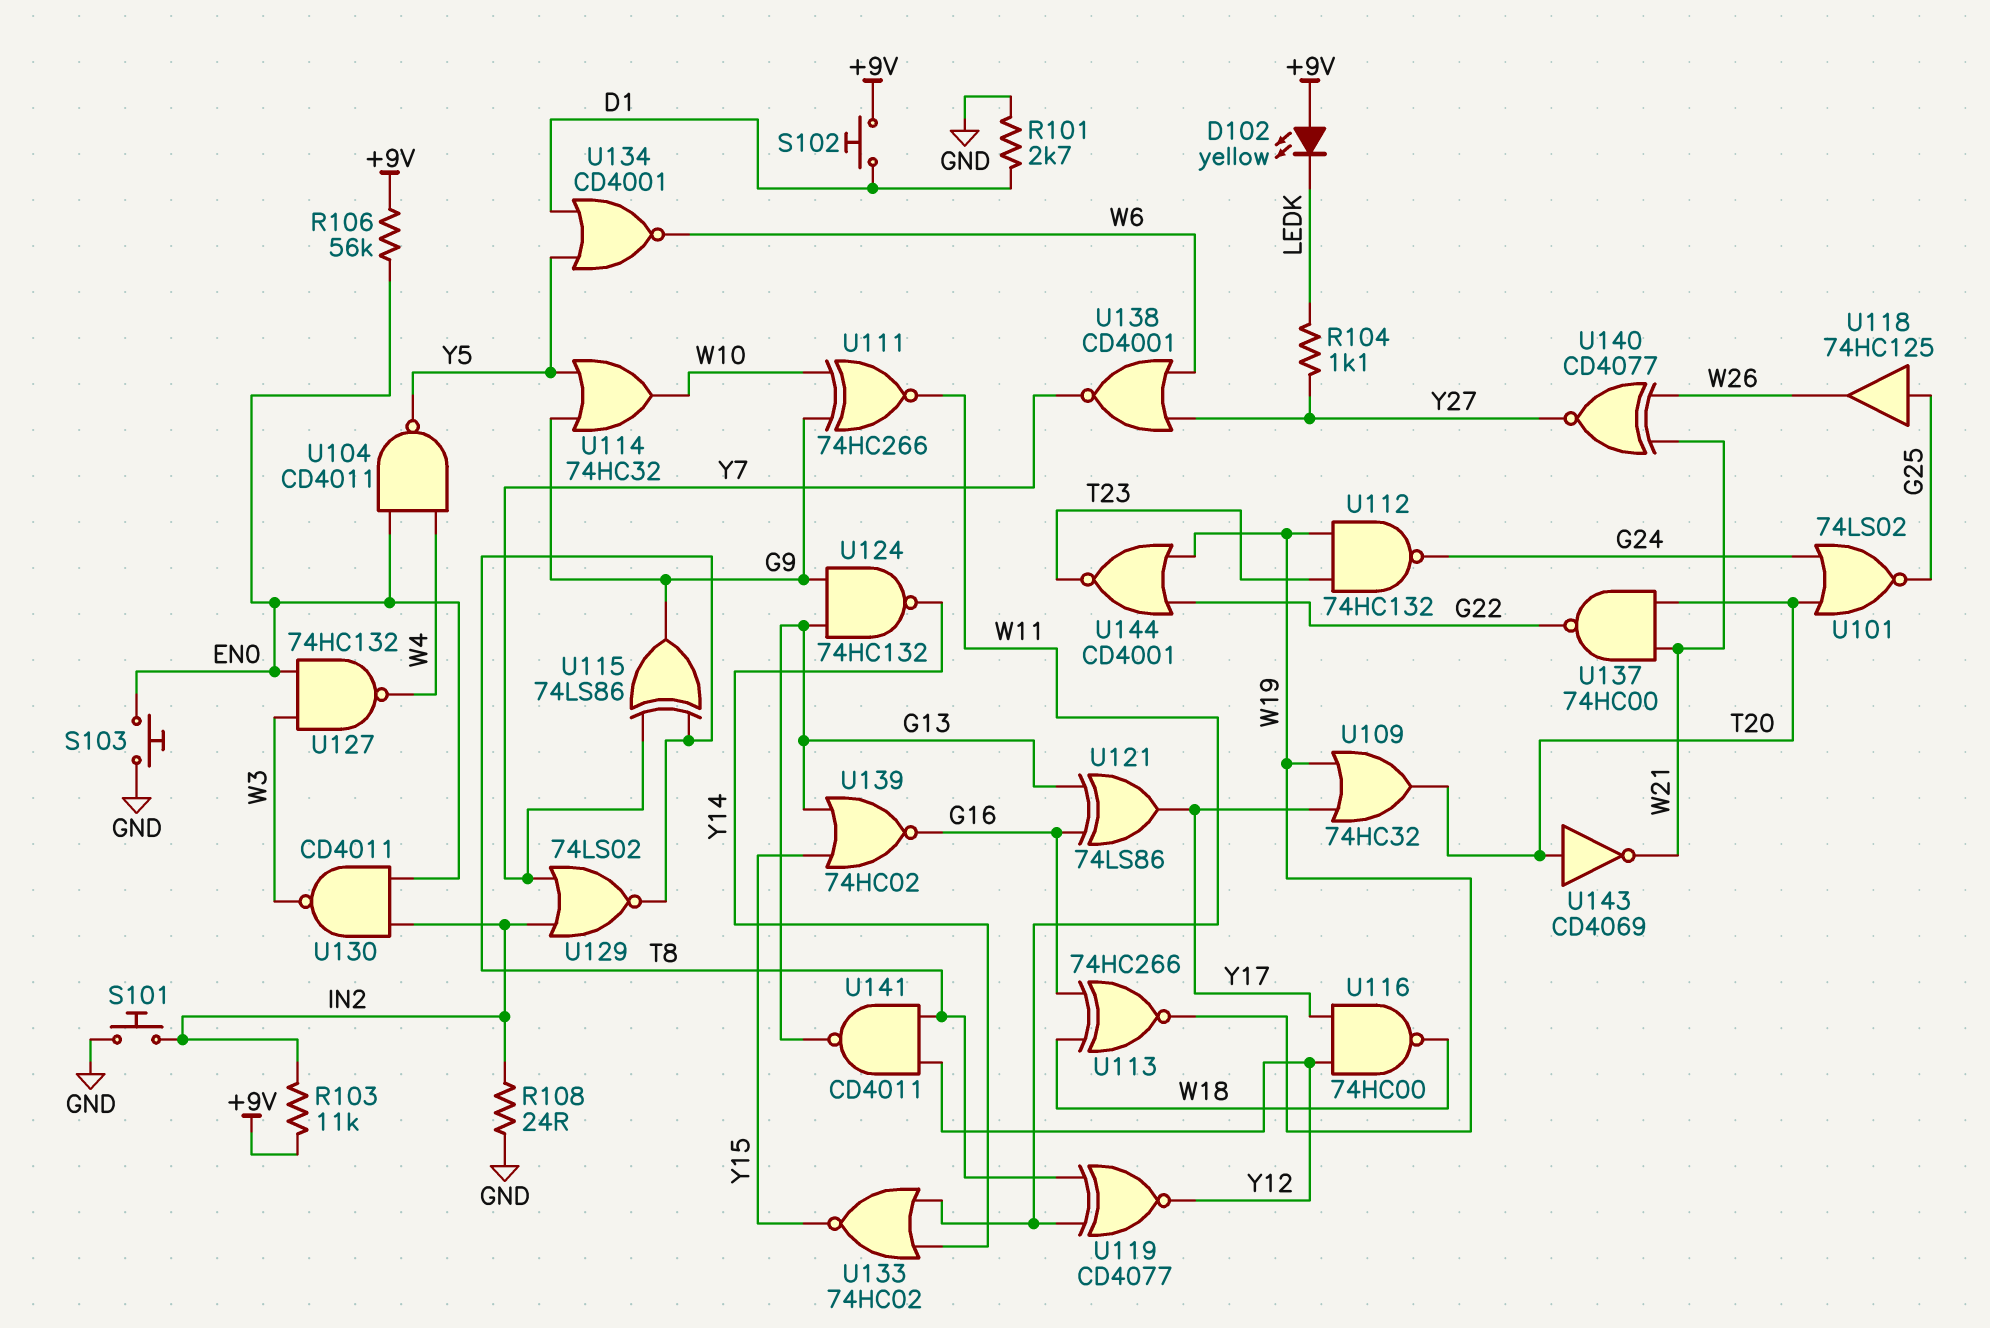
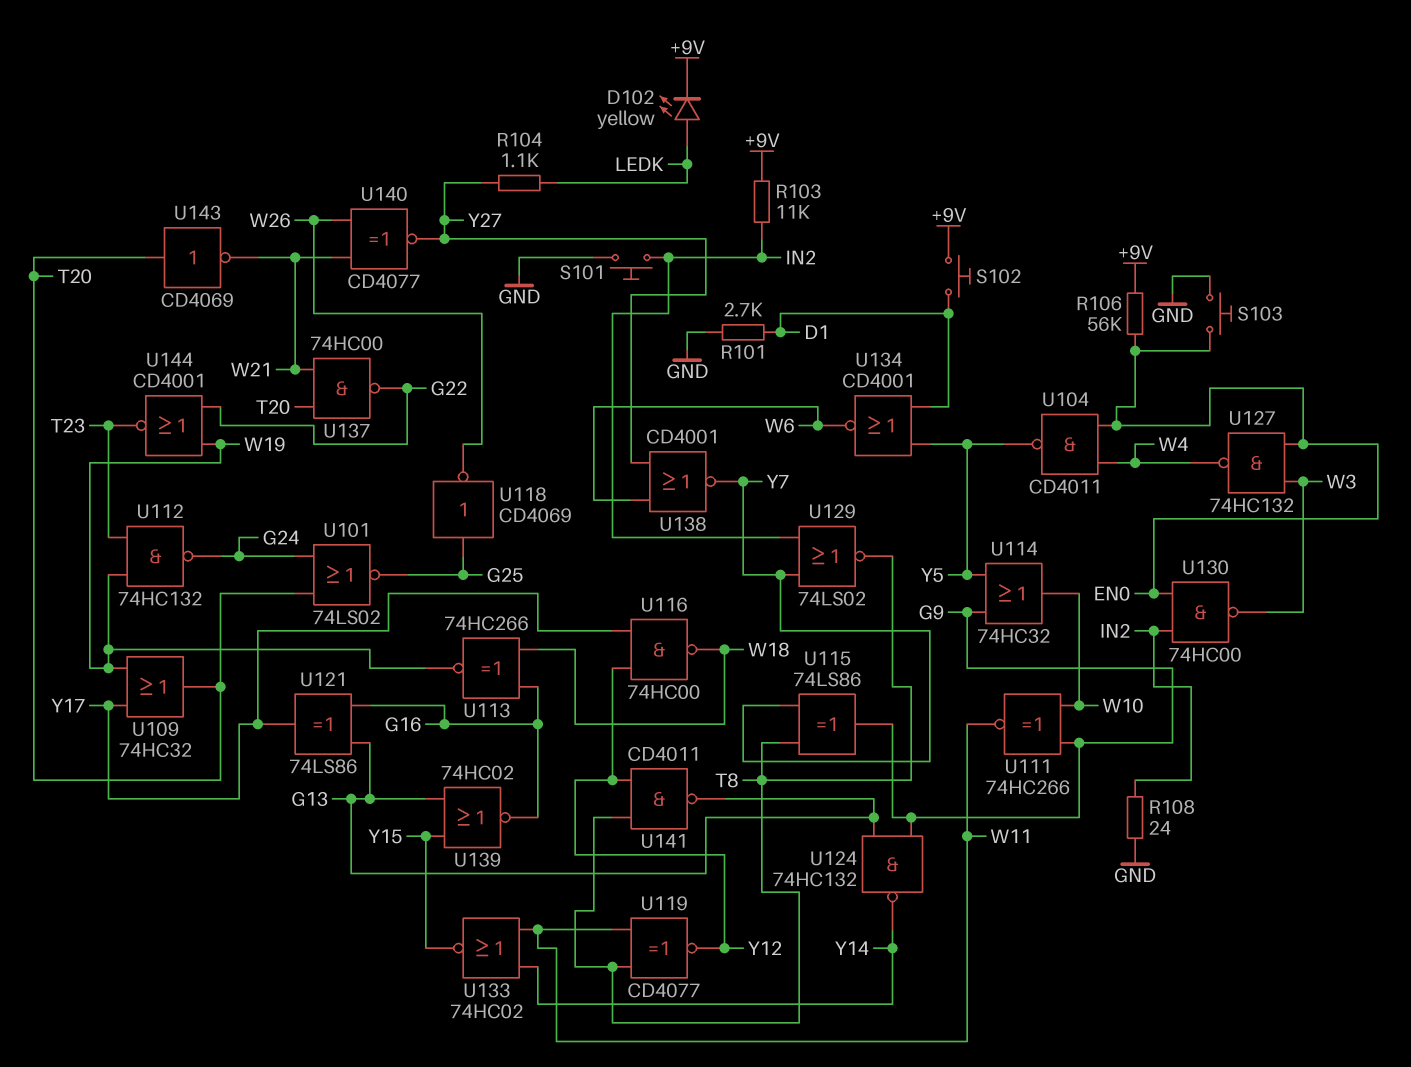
D102: LED yellow (A +9V, K LEDK) -> LED yellow (A LEDK, K +9V)
U118: buffer 74HC125 (in G25, out W26) -> NOT CD4069 (in G25, out W26)
U130: NAND CD4011 (in EN0, in IN2, out W3) -> NAND 74HC00 (in EN0, in IN2, out W3)

